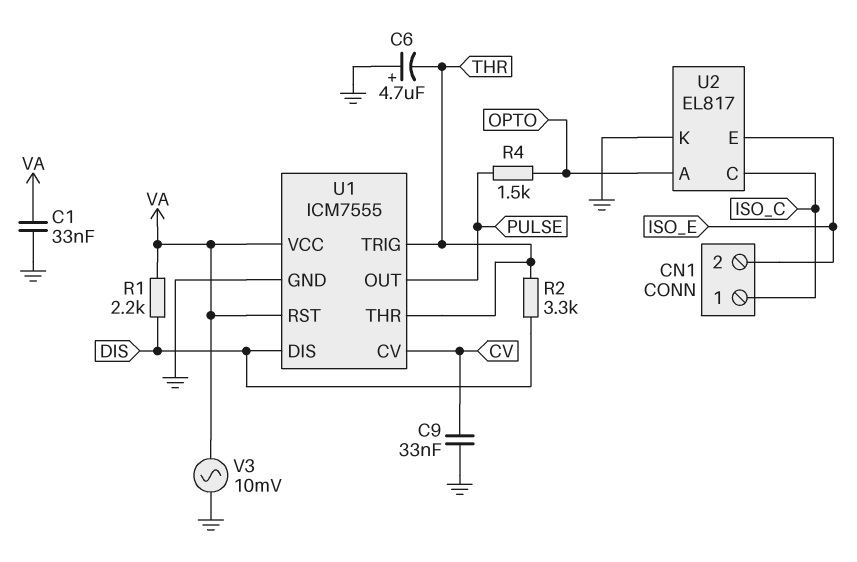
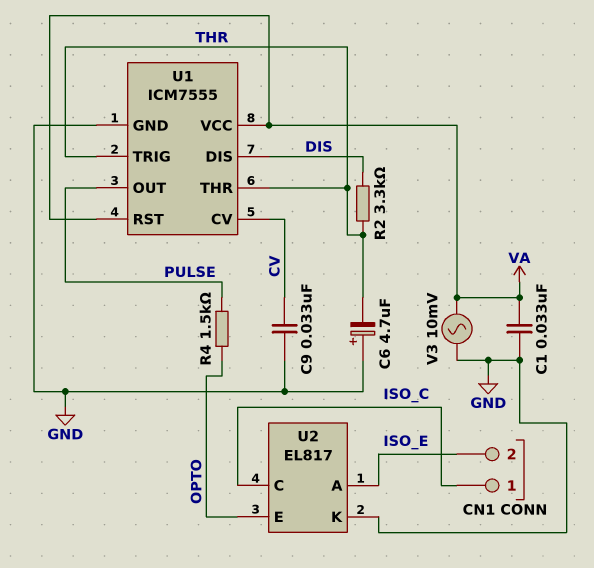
R1: 2.2k (DIS, VA) -> none
U2 pin A: OPTO -> ISO_E
U2 pin E: ISO_E -> OPTO

